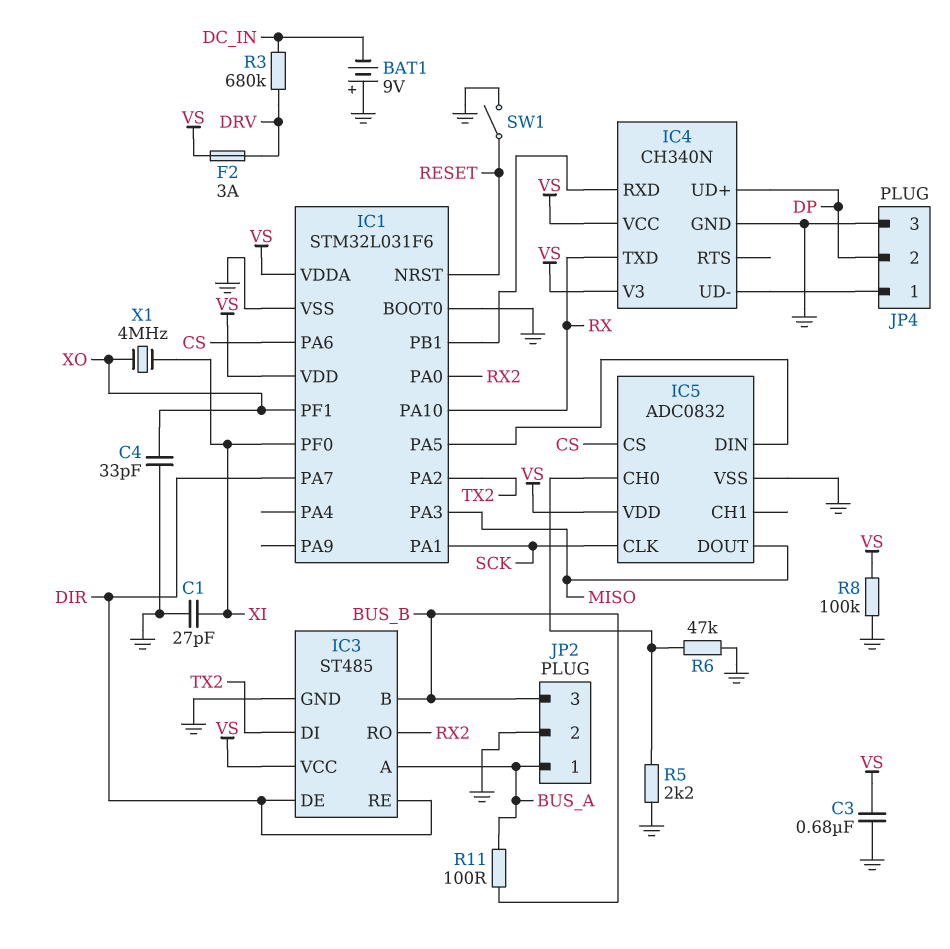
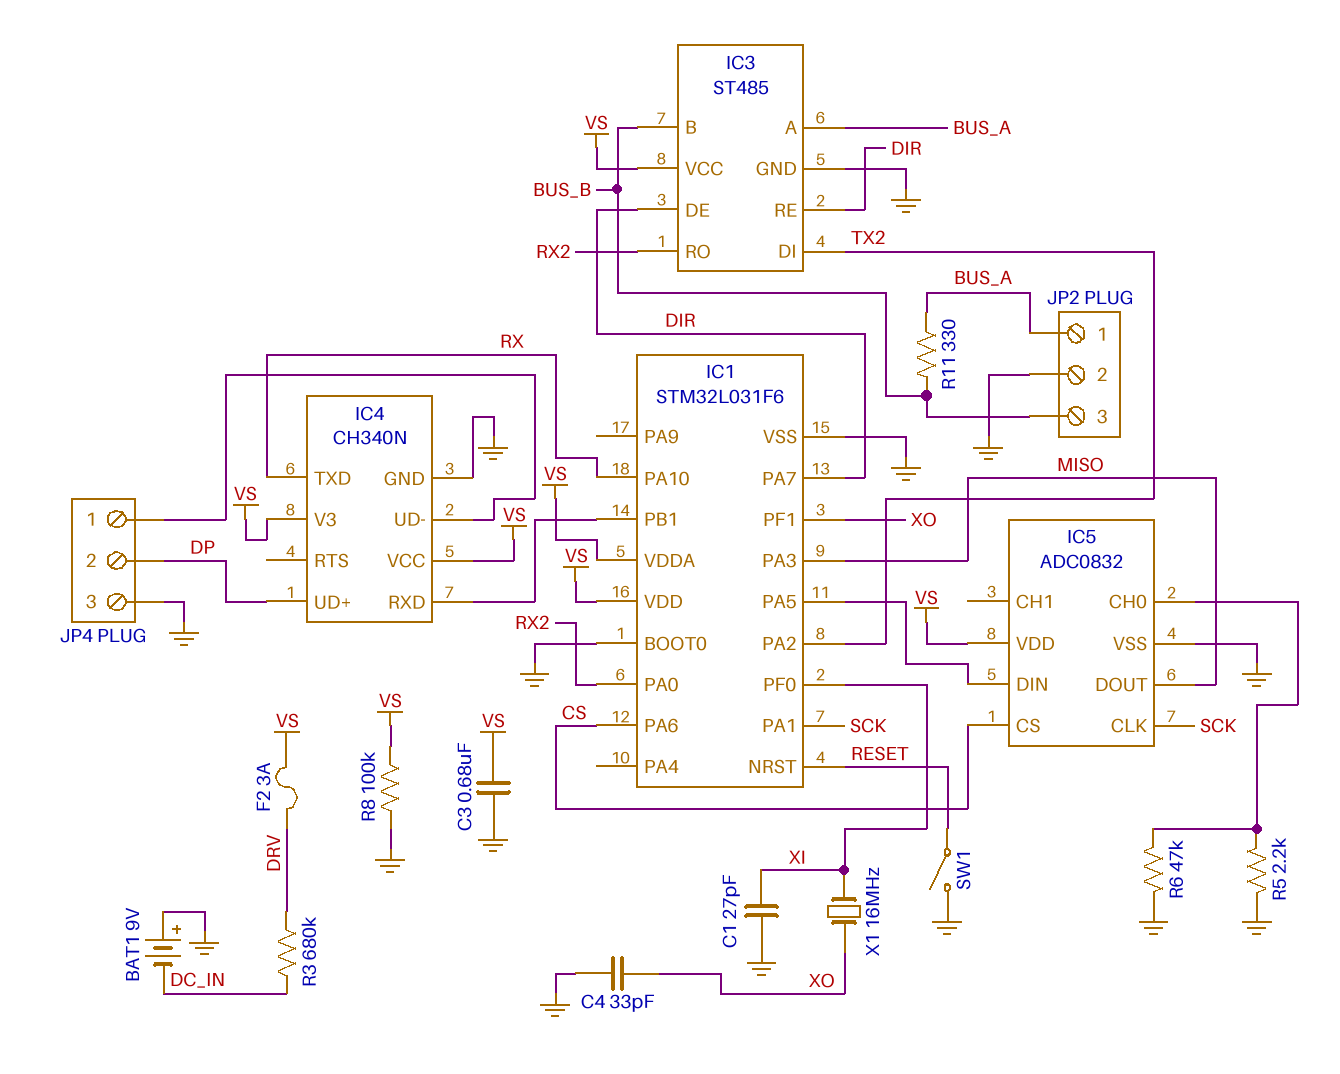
R11: 100 (BUS_A, BUS_B) -> 330 (BUS_A, BUS_B)
X1: 4MHz (XI, XO) -> 16MHz (XI, XO)

